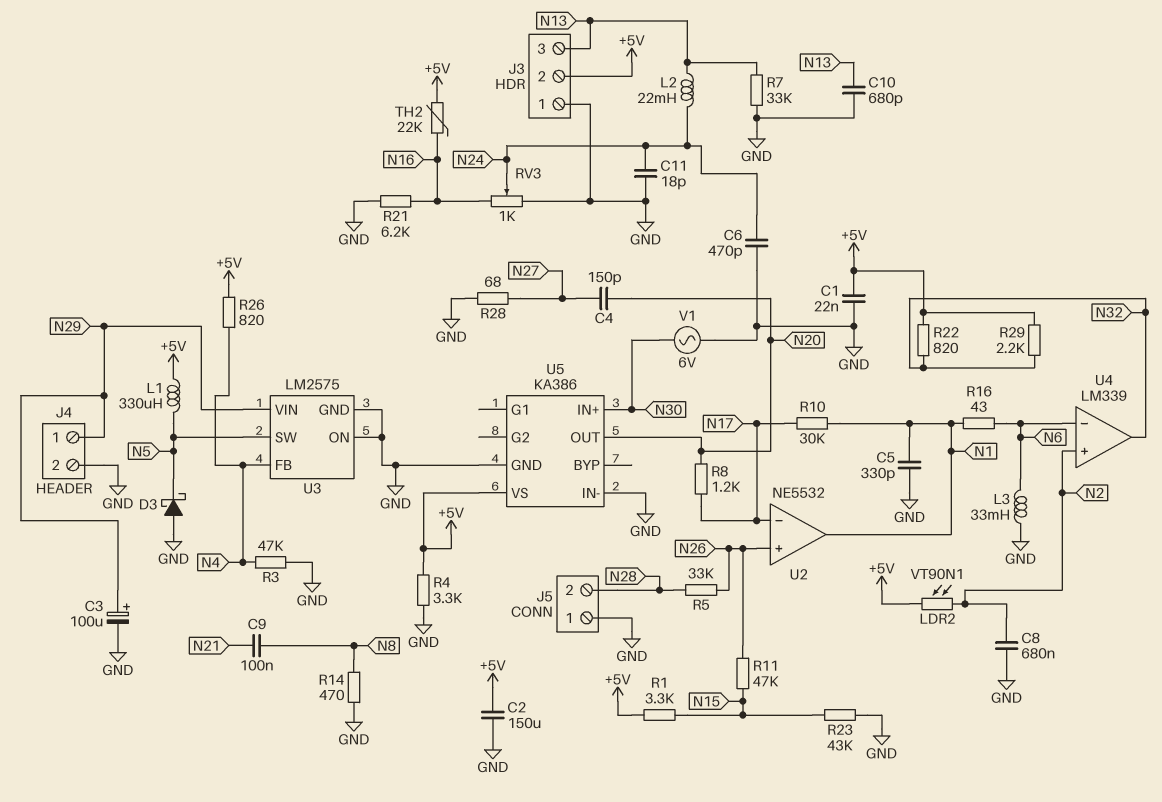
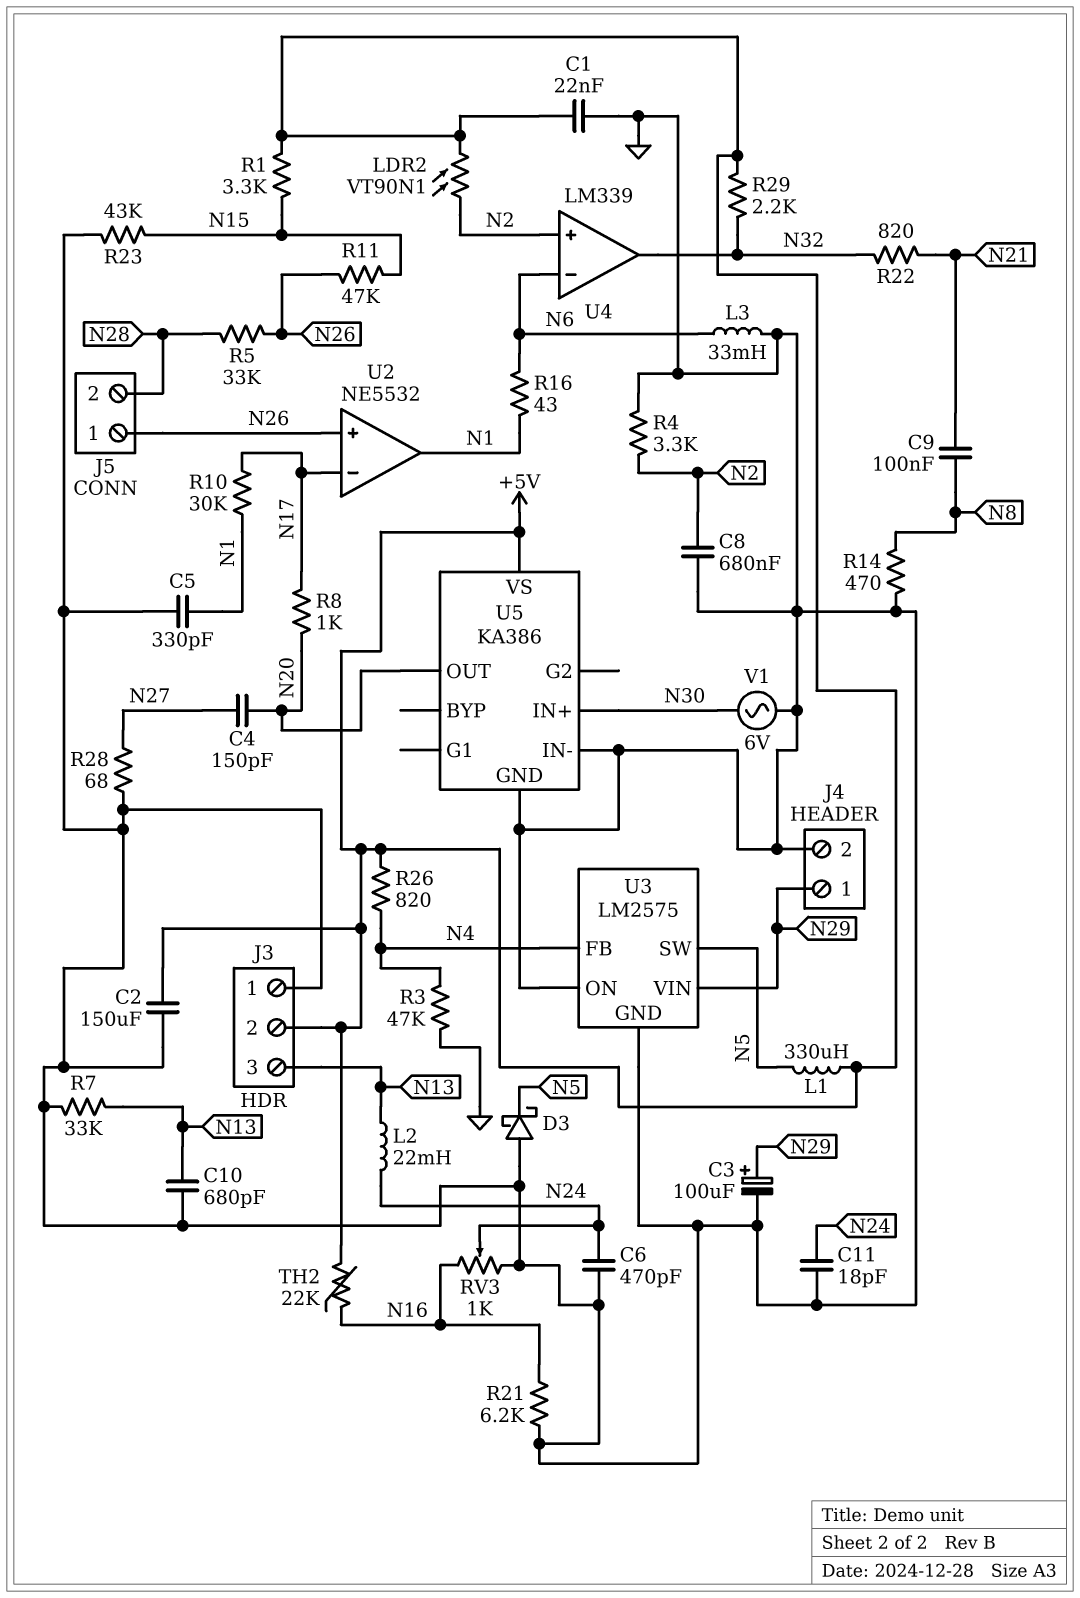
J5 pin 1: GND -> N26
R4: 3.3k (+5V, GND) -> 3.3k (GND, N2)
R8: 1.2k (N17, N20) -> 1k (N17, N20)
R22: 820 (+5V, N32) -> 820 (N21, N32)

